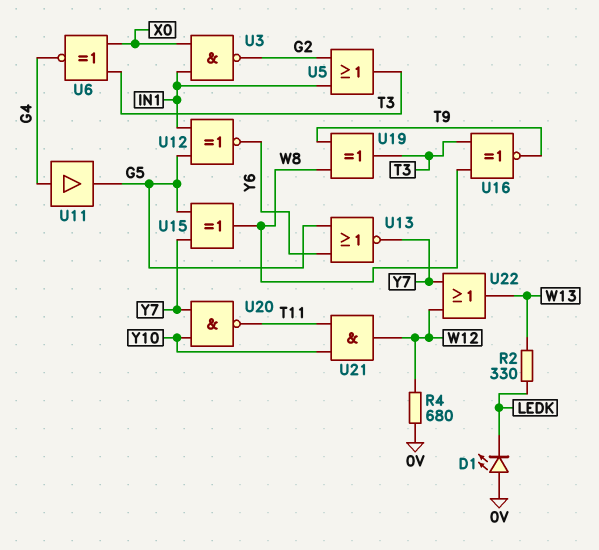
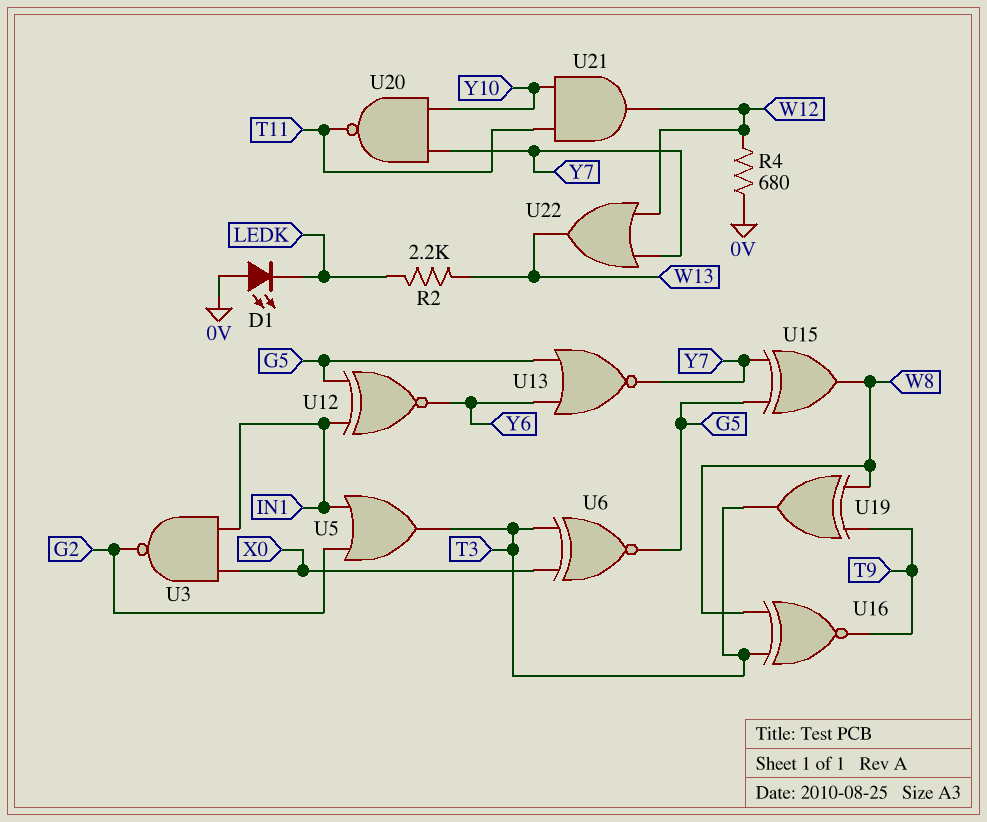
R2: 330 (LEDK, W13) -> 2.2k (LEDK, W13)
U6: XNOR (in T3, in X0, out G4) -> XNOR (in T3, in X0, out G5)
U11: buffer (in G4, out G5) -> none

